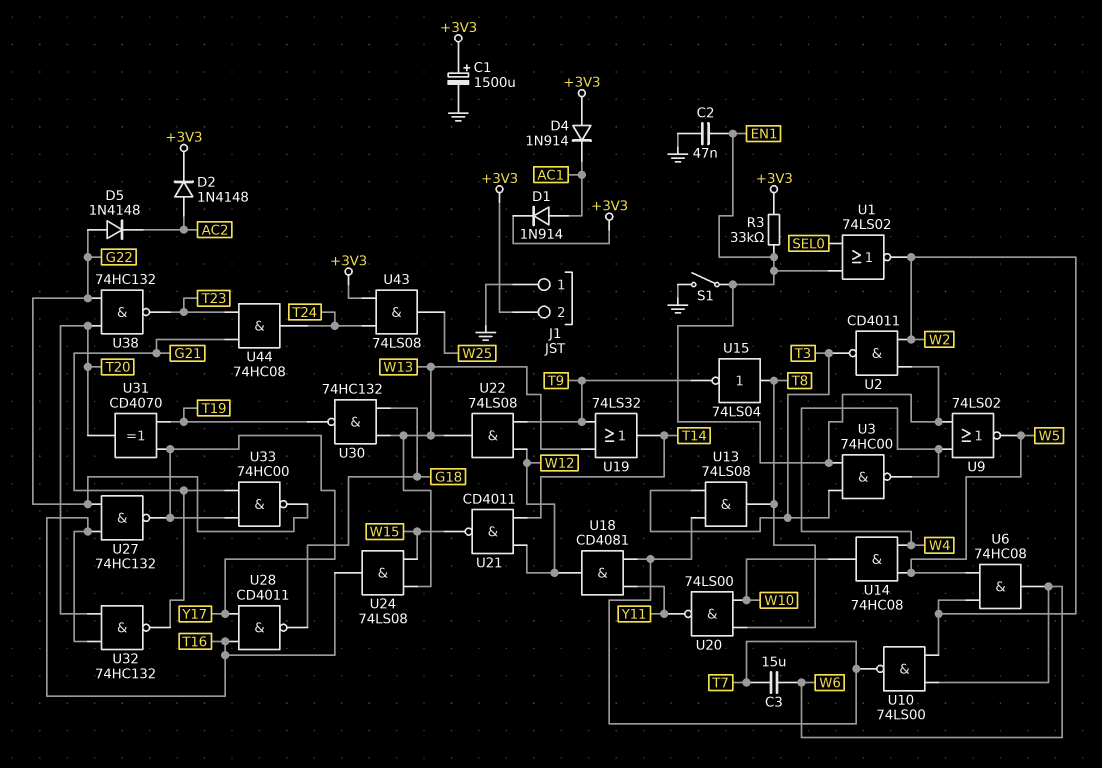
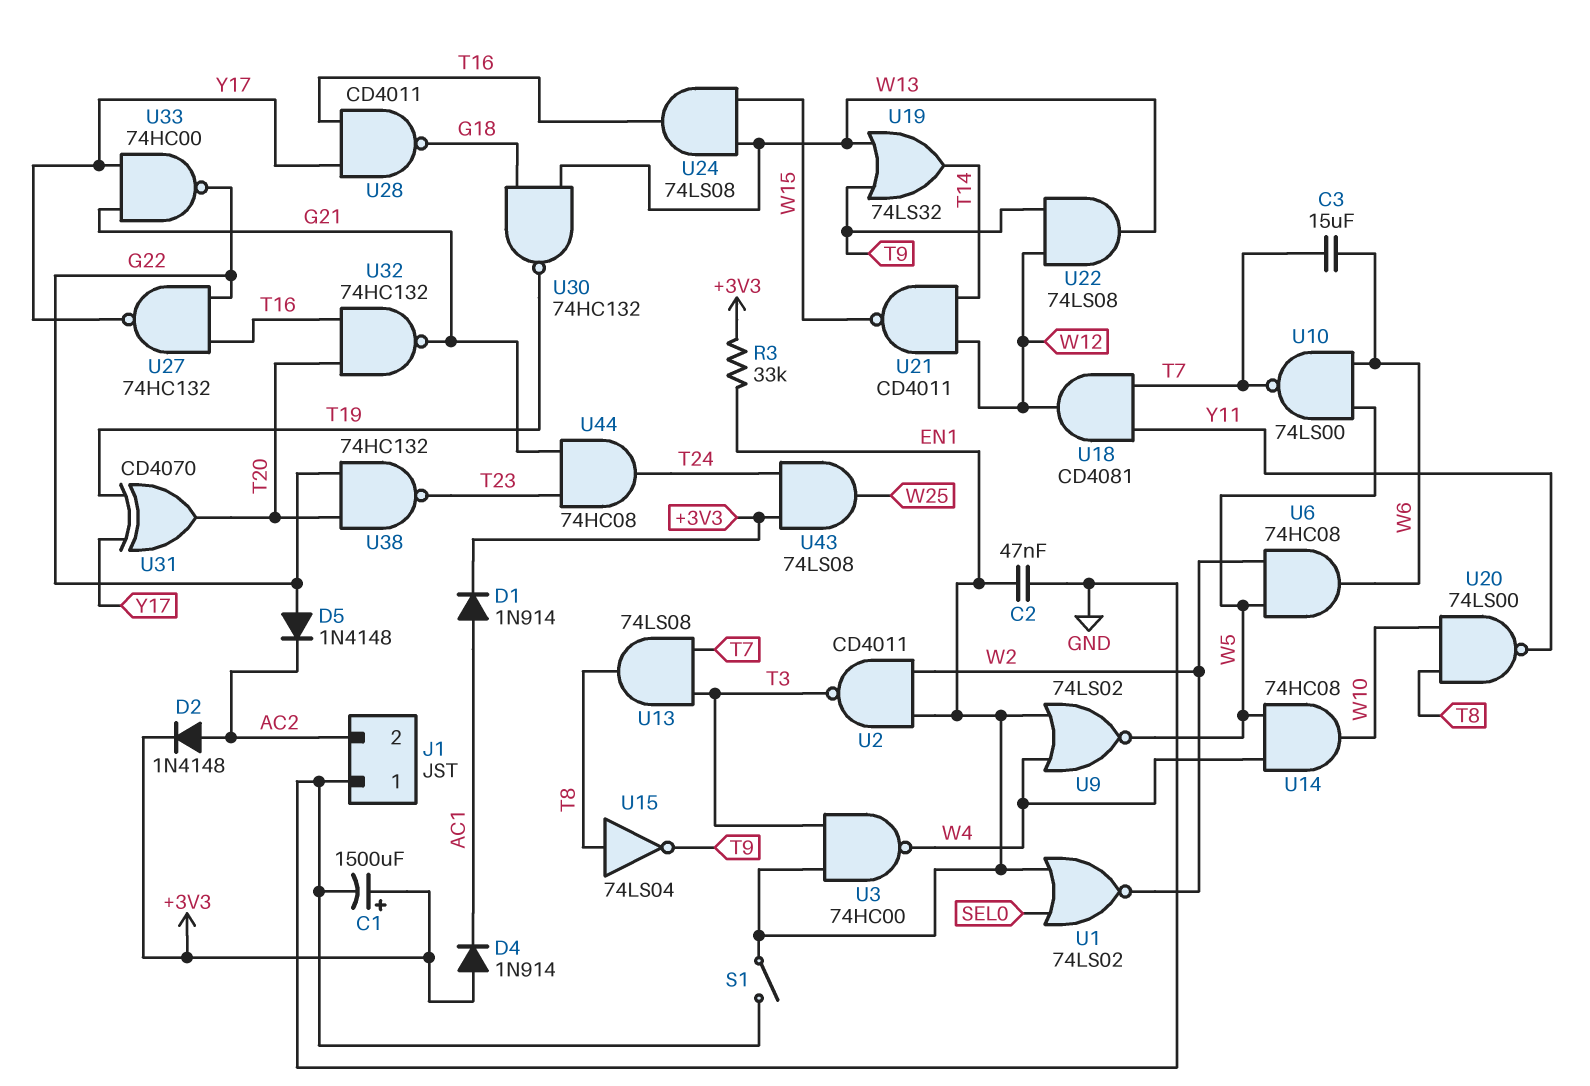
J1 pin 2: +3V3 -> AC2
U10: NAND 74LS00 (in W2, in W6, out T7) -> NAND 74LS00 (in W5, in W6, out T7)

